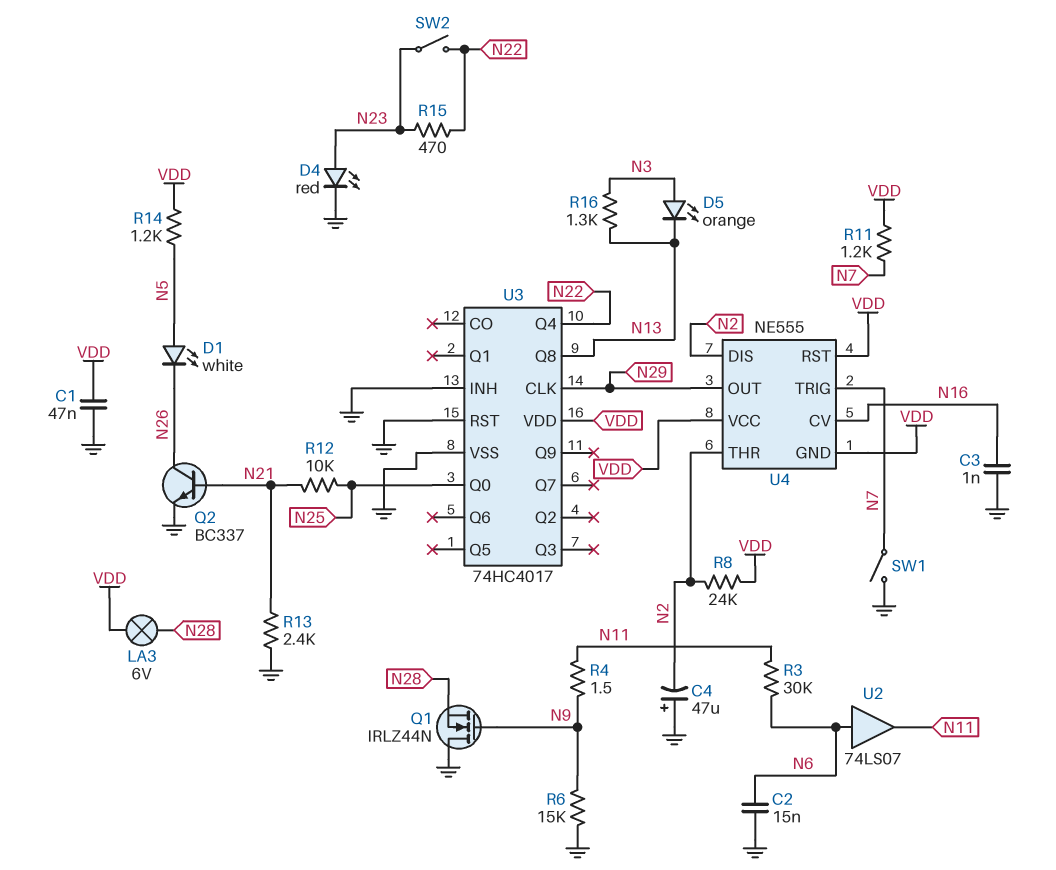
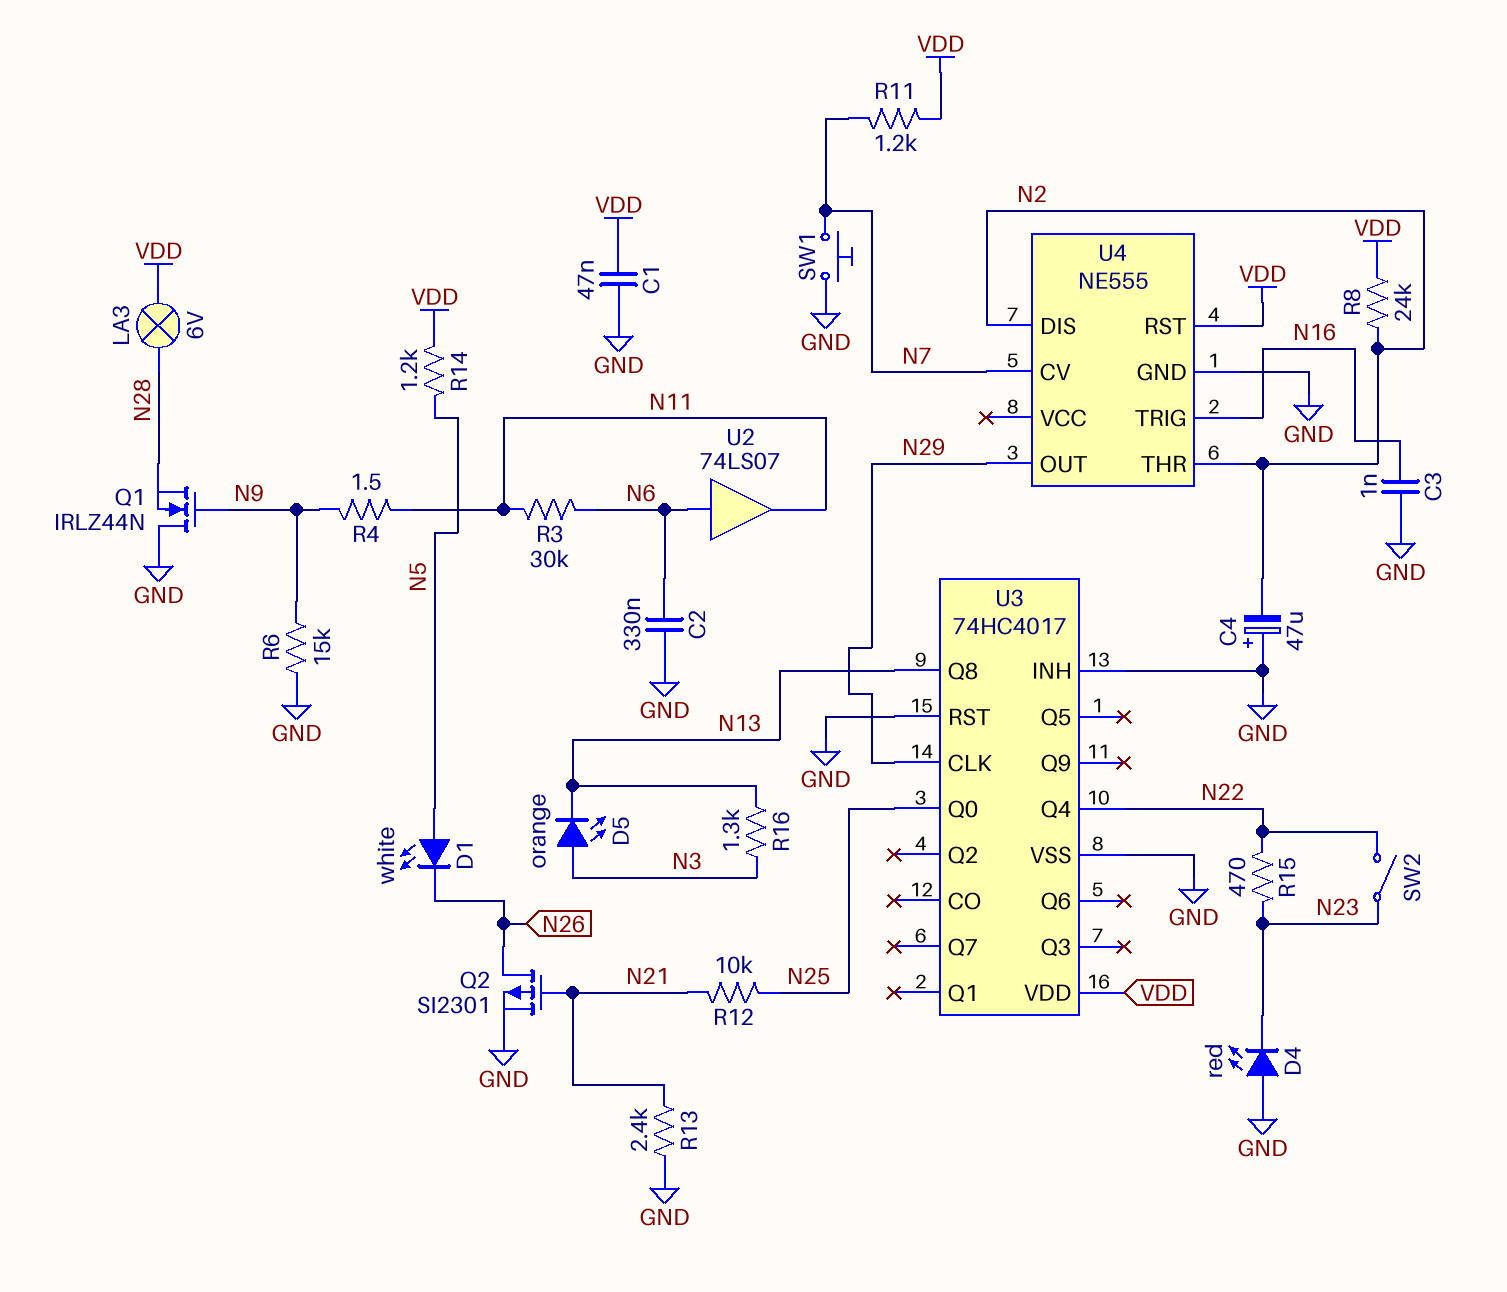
C2: 15nF (GND, N6) -> 330nF (GND, N6)
D4: LED red (A N23, K GND) -> LED red (A GND, K N23)
Q2: NPN BC337 (B N21, C N26, E GND) -> PMOS SI2301 (G N21, D N26, S GND)
SW1: switch (GND, N7) -> button (GND, N7)
U4 pin CV: N16 -> N7
U4 pin GND: VDD -> GND
U4 pin TRIG: N7 -> N16
U4 pin VCC: VDD -> none

